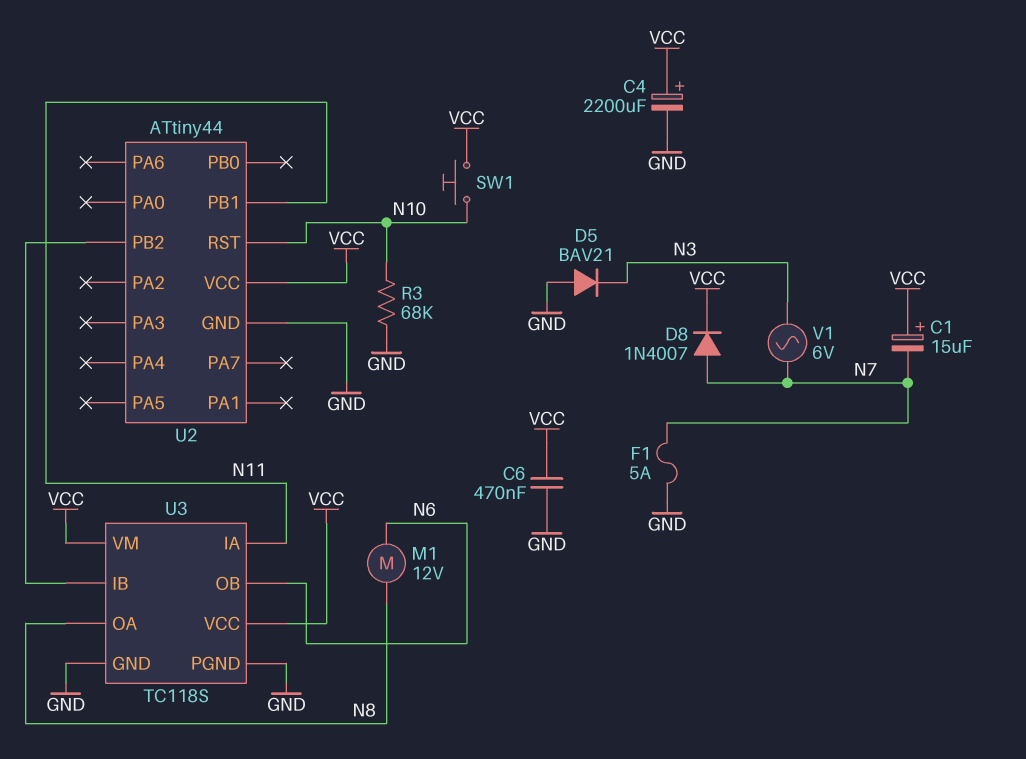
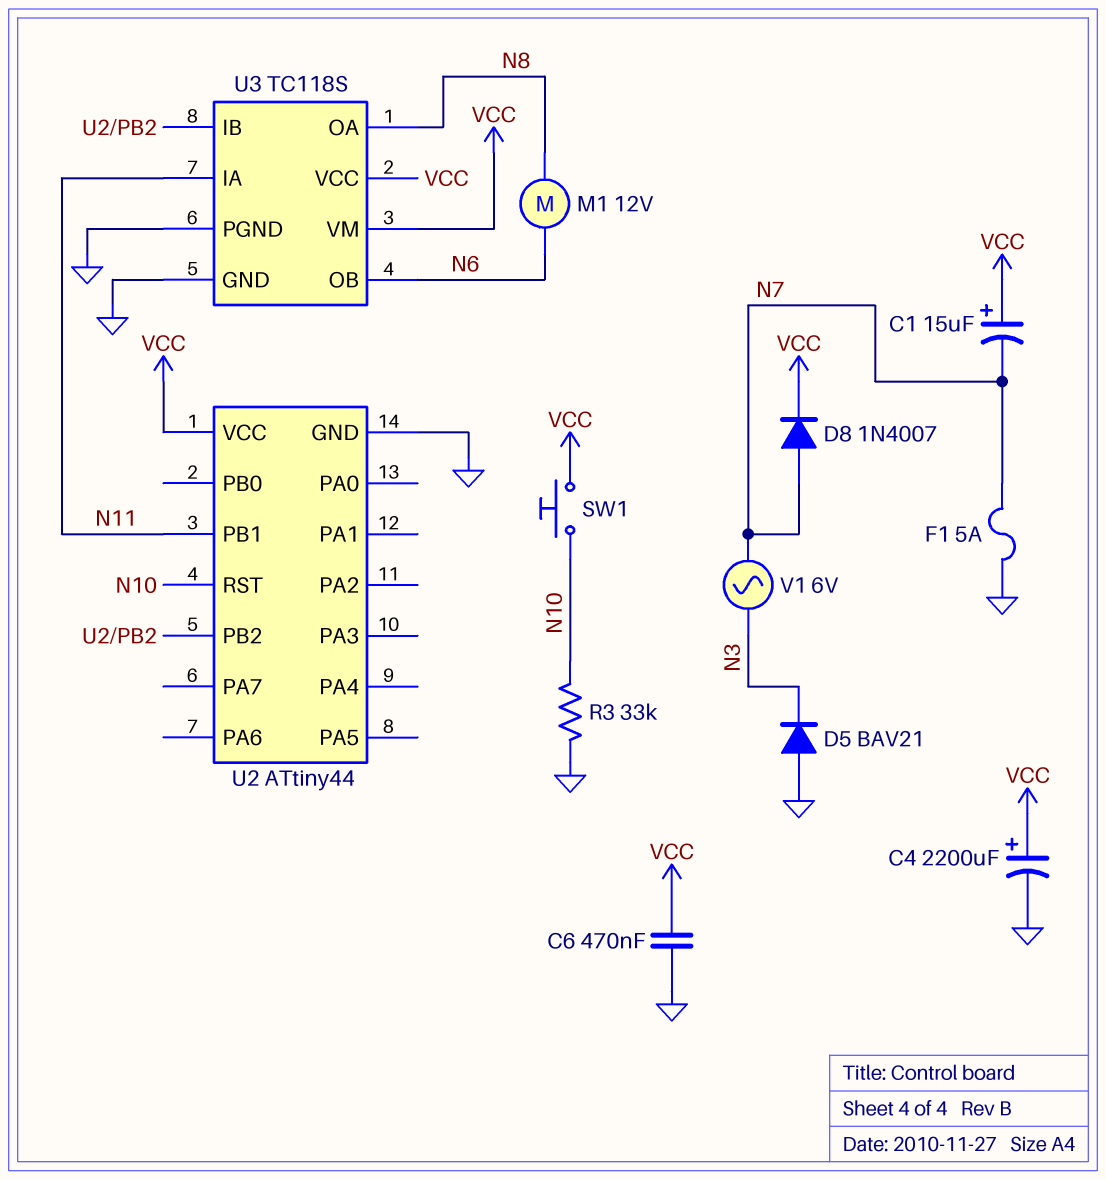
R3: 68k (GND, N10) -> 33k (GND, N10)

